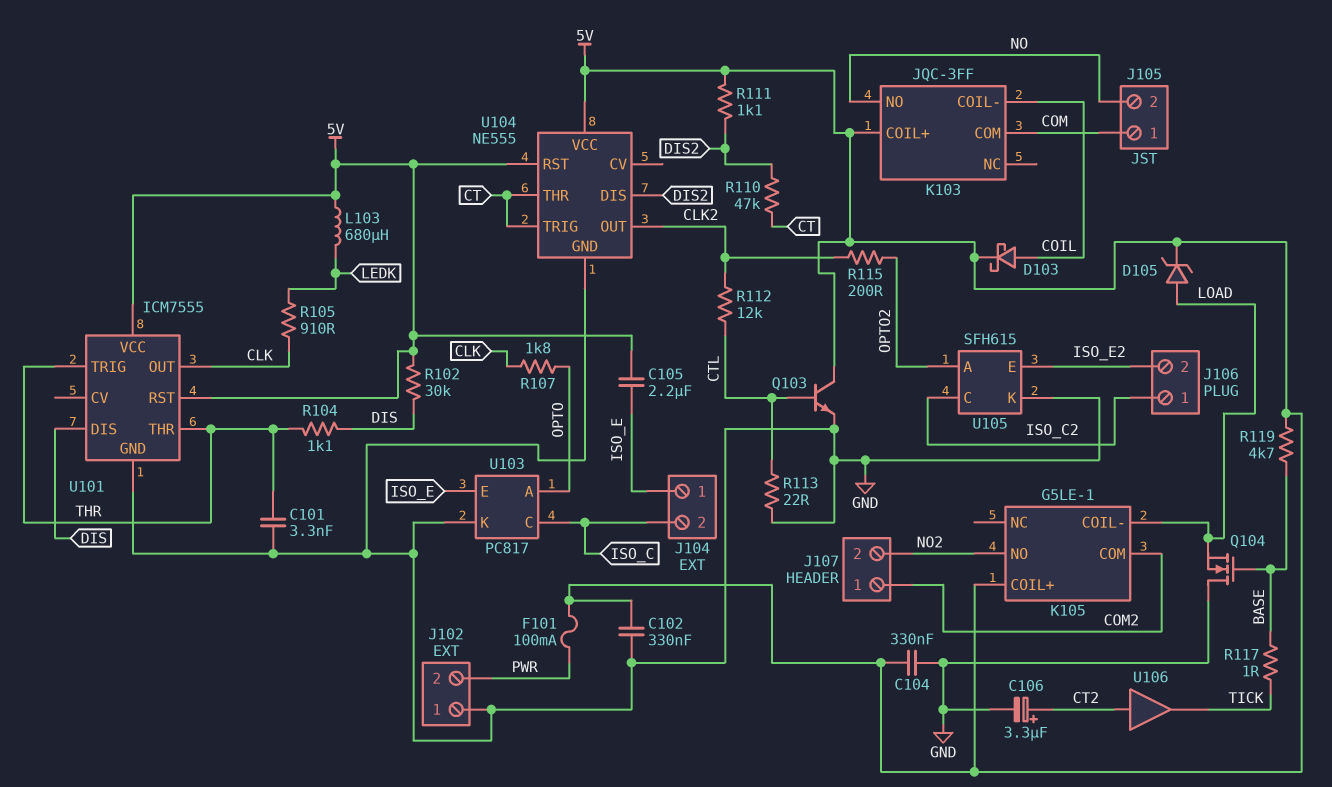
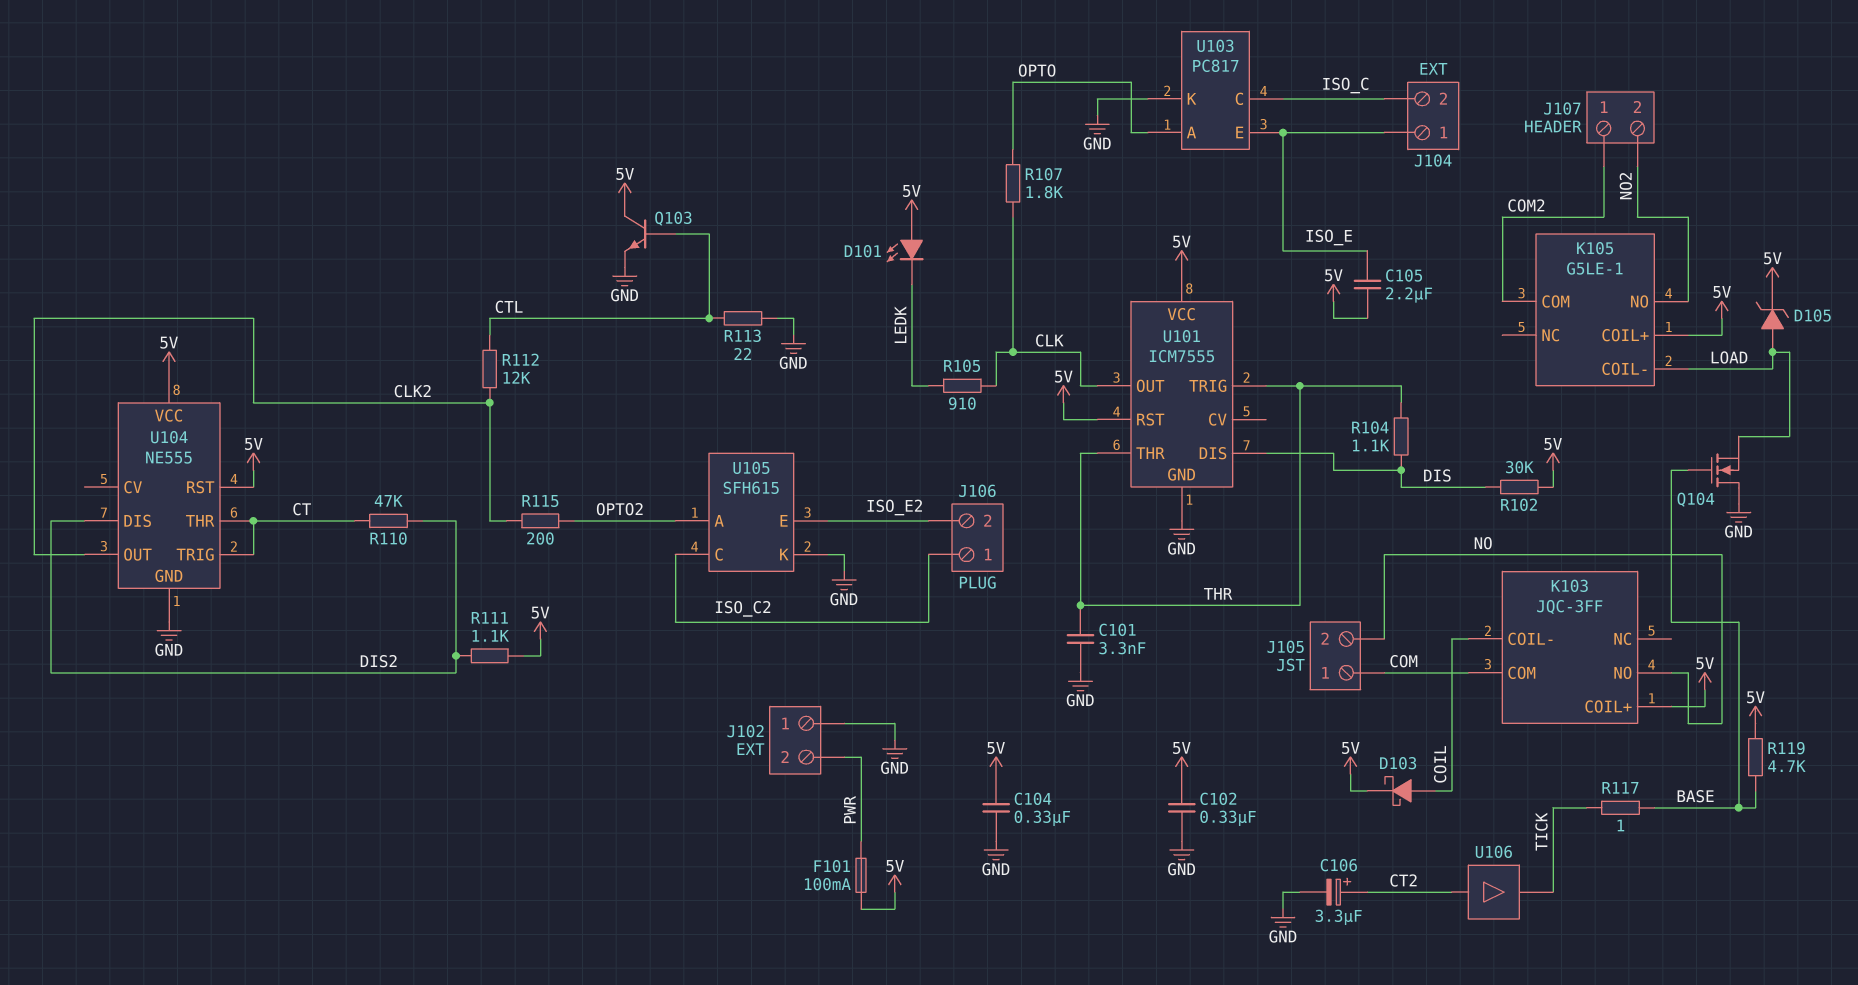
D101: none -> LED (A 5V, K LEDK)
L103: 680uH (5V, LEDK) -> none

